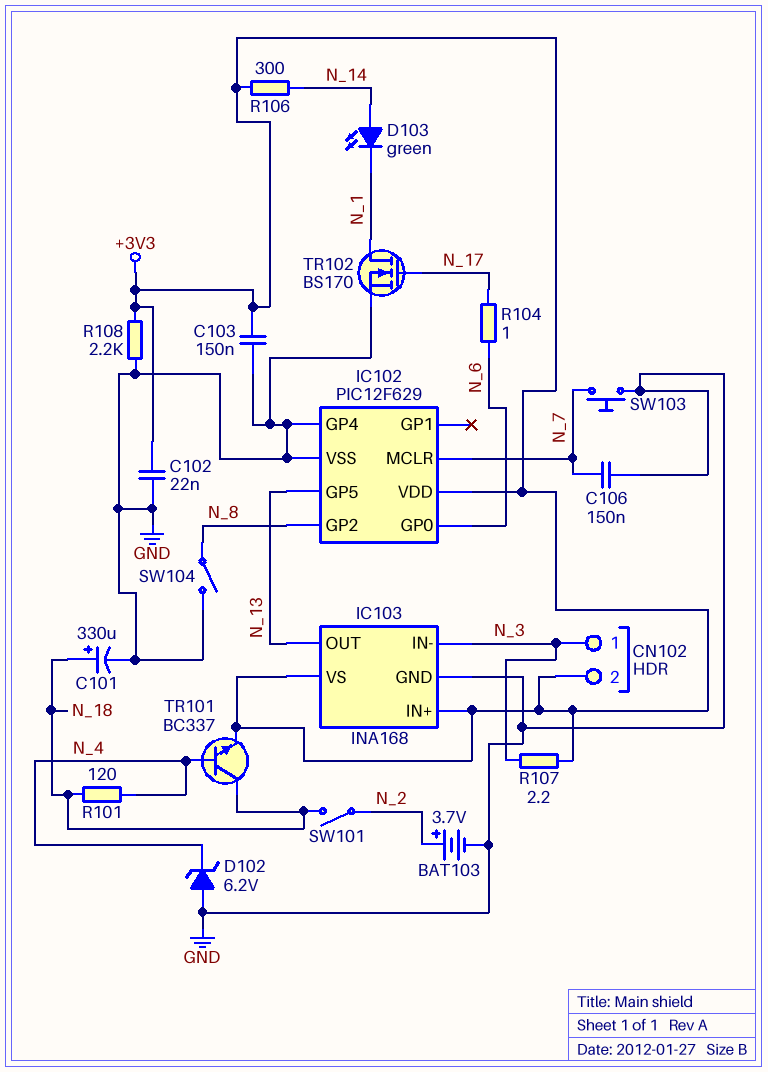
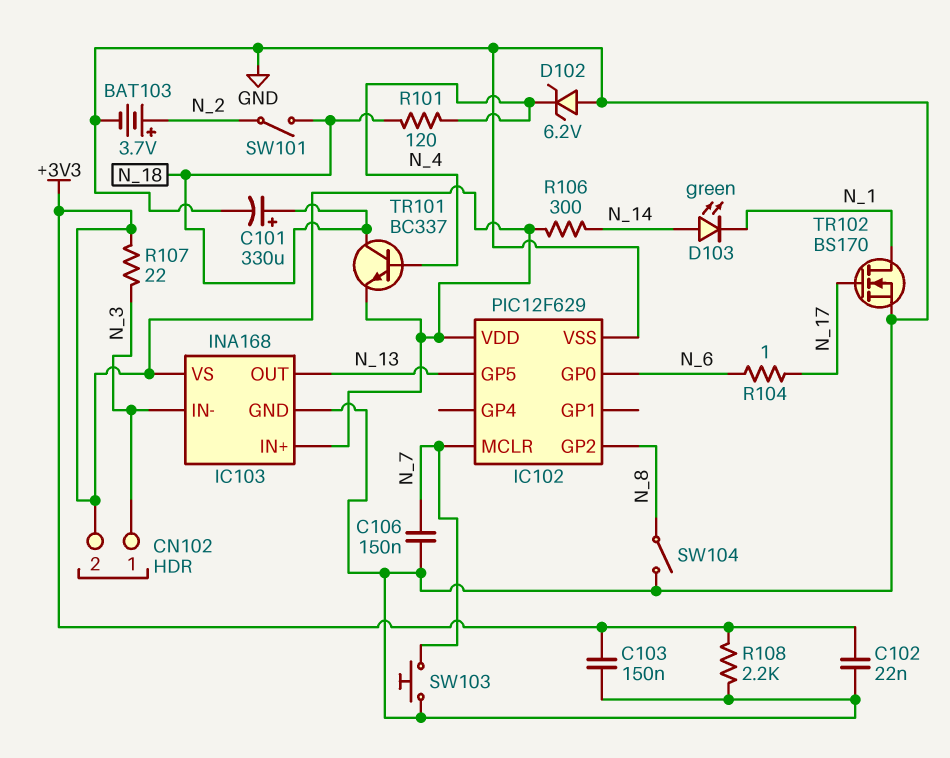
IC102 pin GP4: GND -> none
R107: 2.2 (+3V3, N_3) -> 22 (+3V3, N_3)

